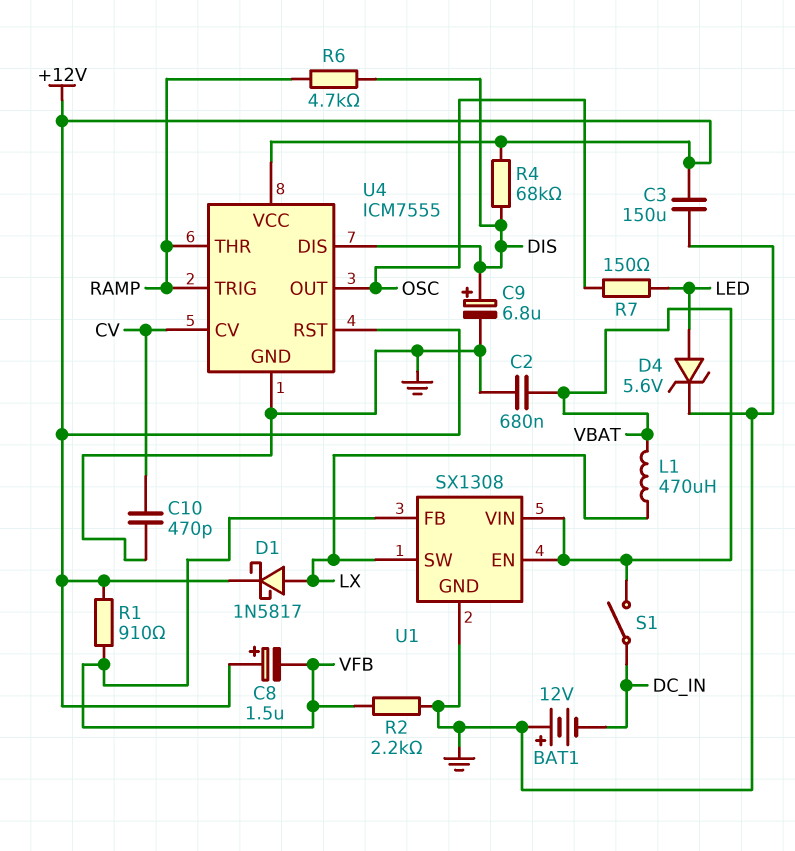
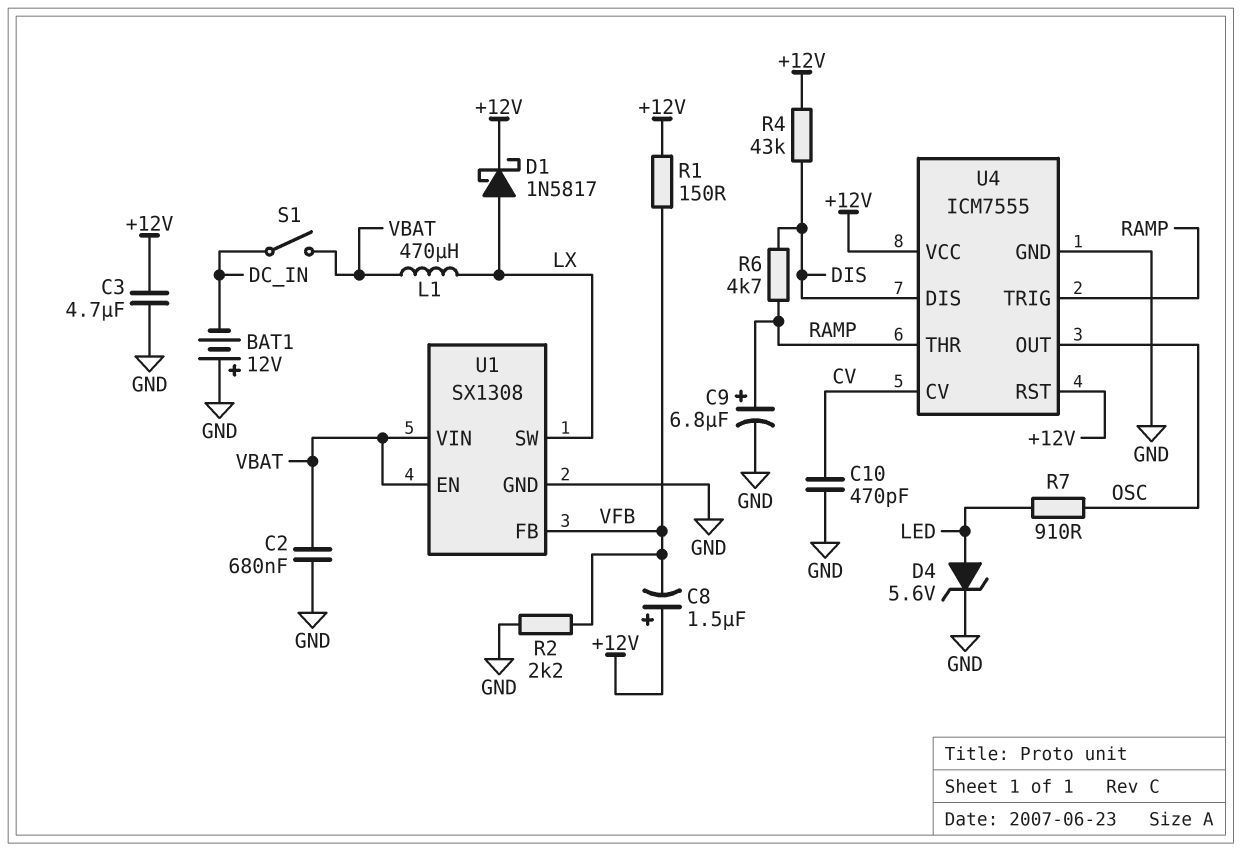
C3: 150uF (+12V, GND) -> 4.7uF (+12V, GND)
C9: 6.8uF (plus DIS, minus GND) -> 6.8uF (plus RAMP, minus GND)
R1: 910 (+12V, VFB) -> 150 (+12V, VFB)
R4: 68k (+12V, DIS) -> 43k (+12V, DIS)
R7: 150 (LED, OSC) -> 910 (LED, OSC)

